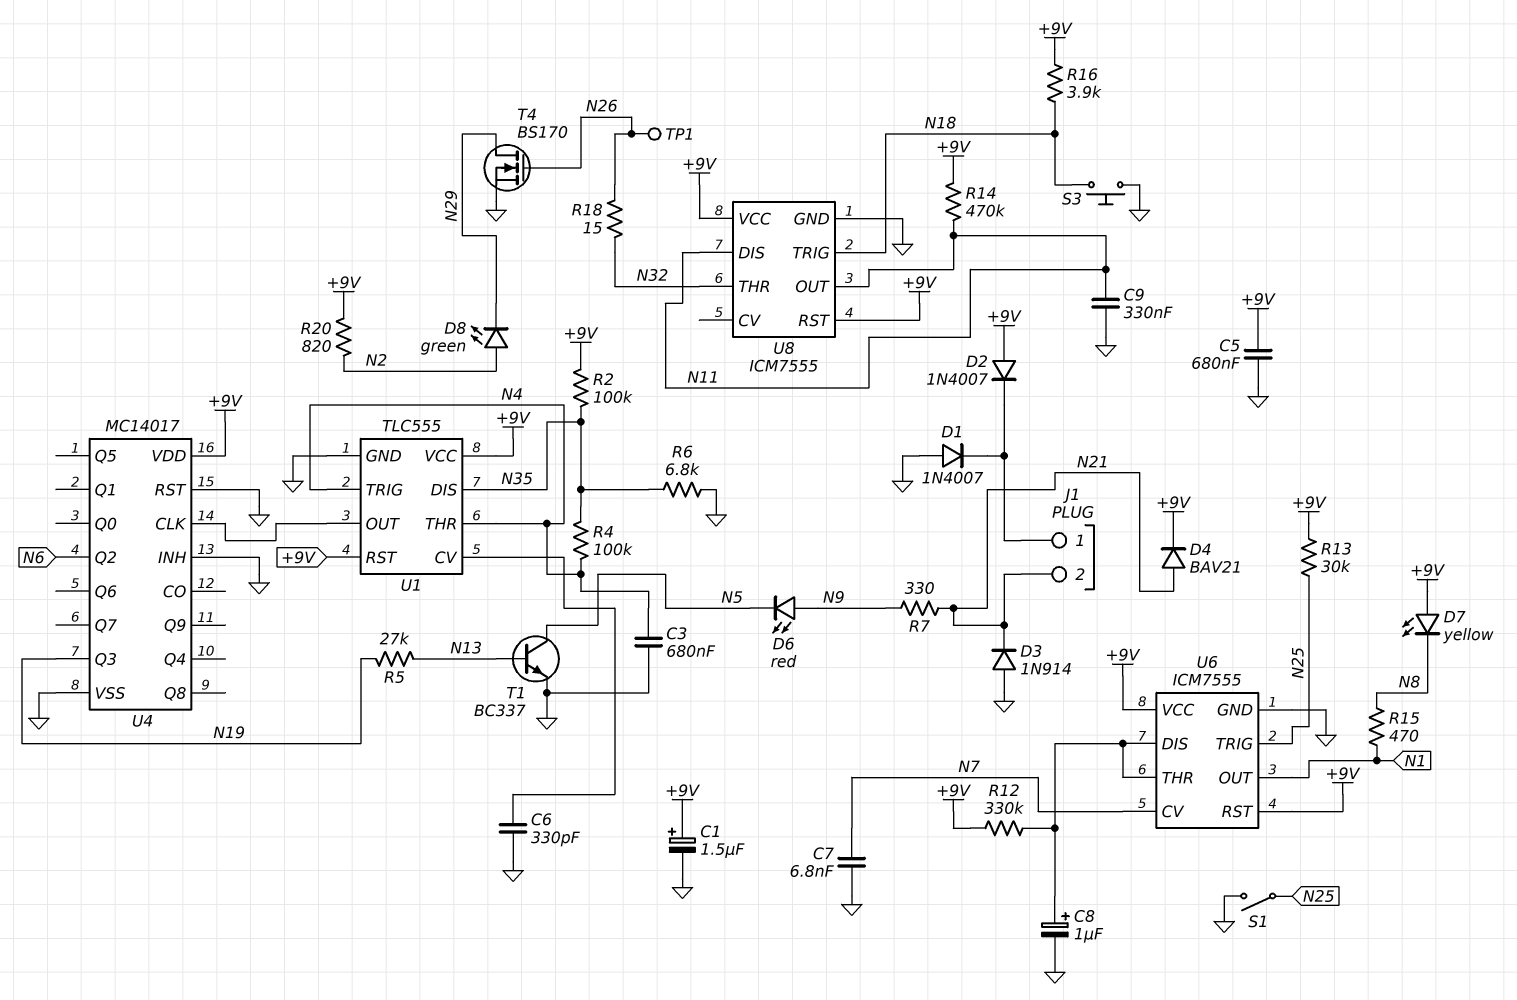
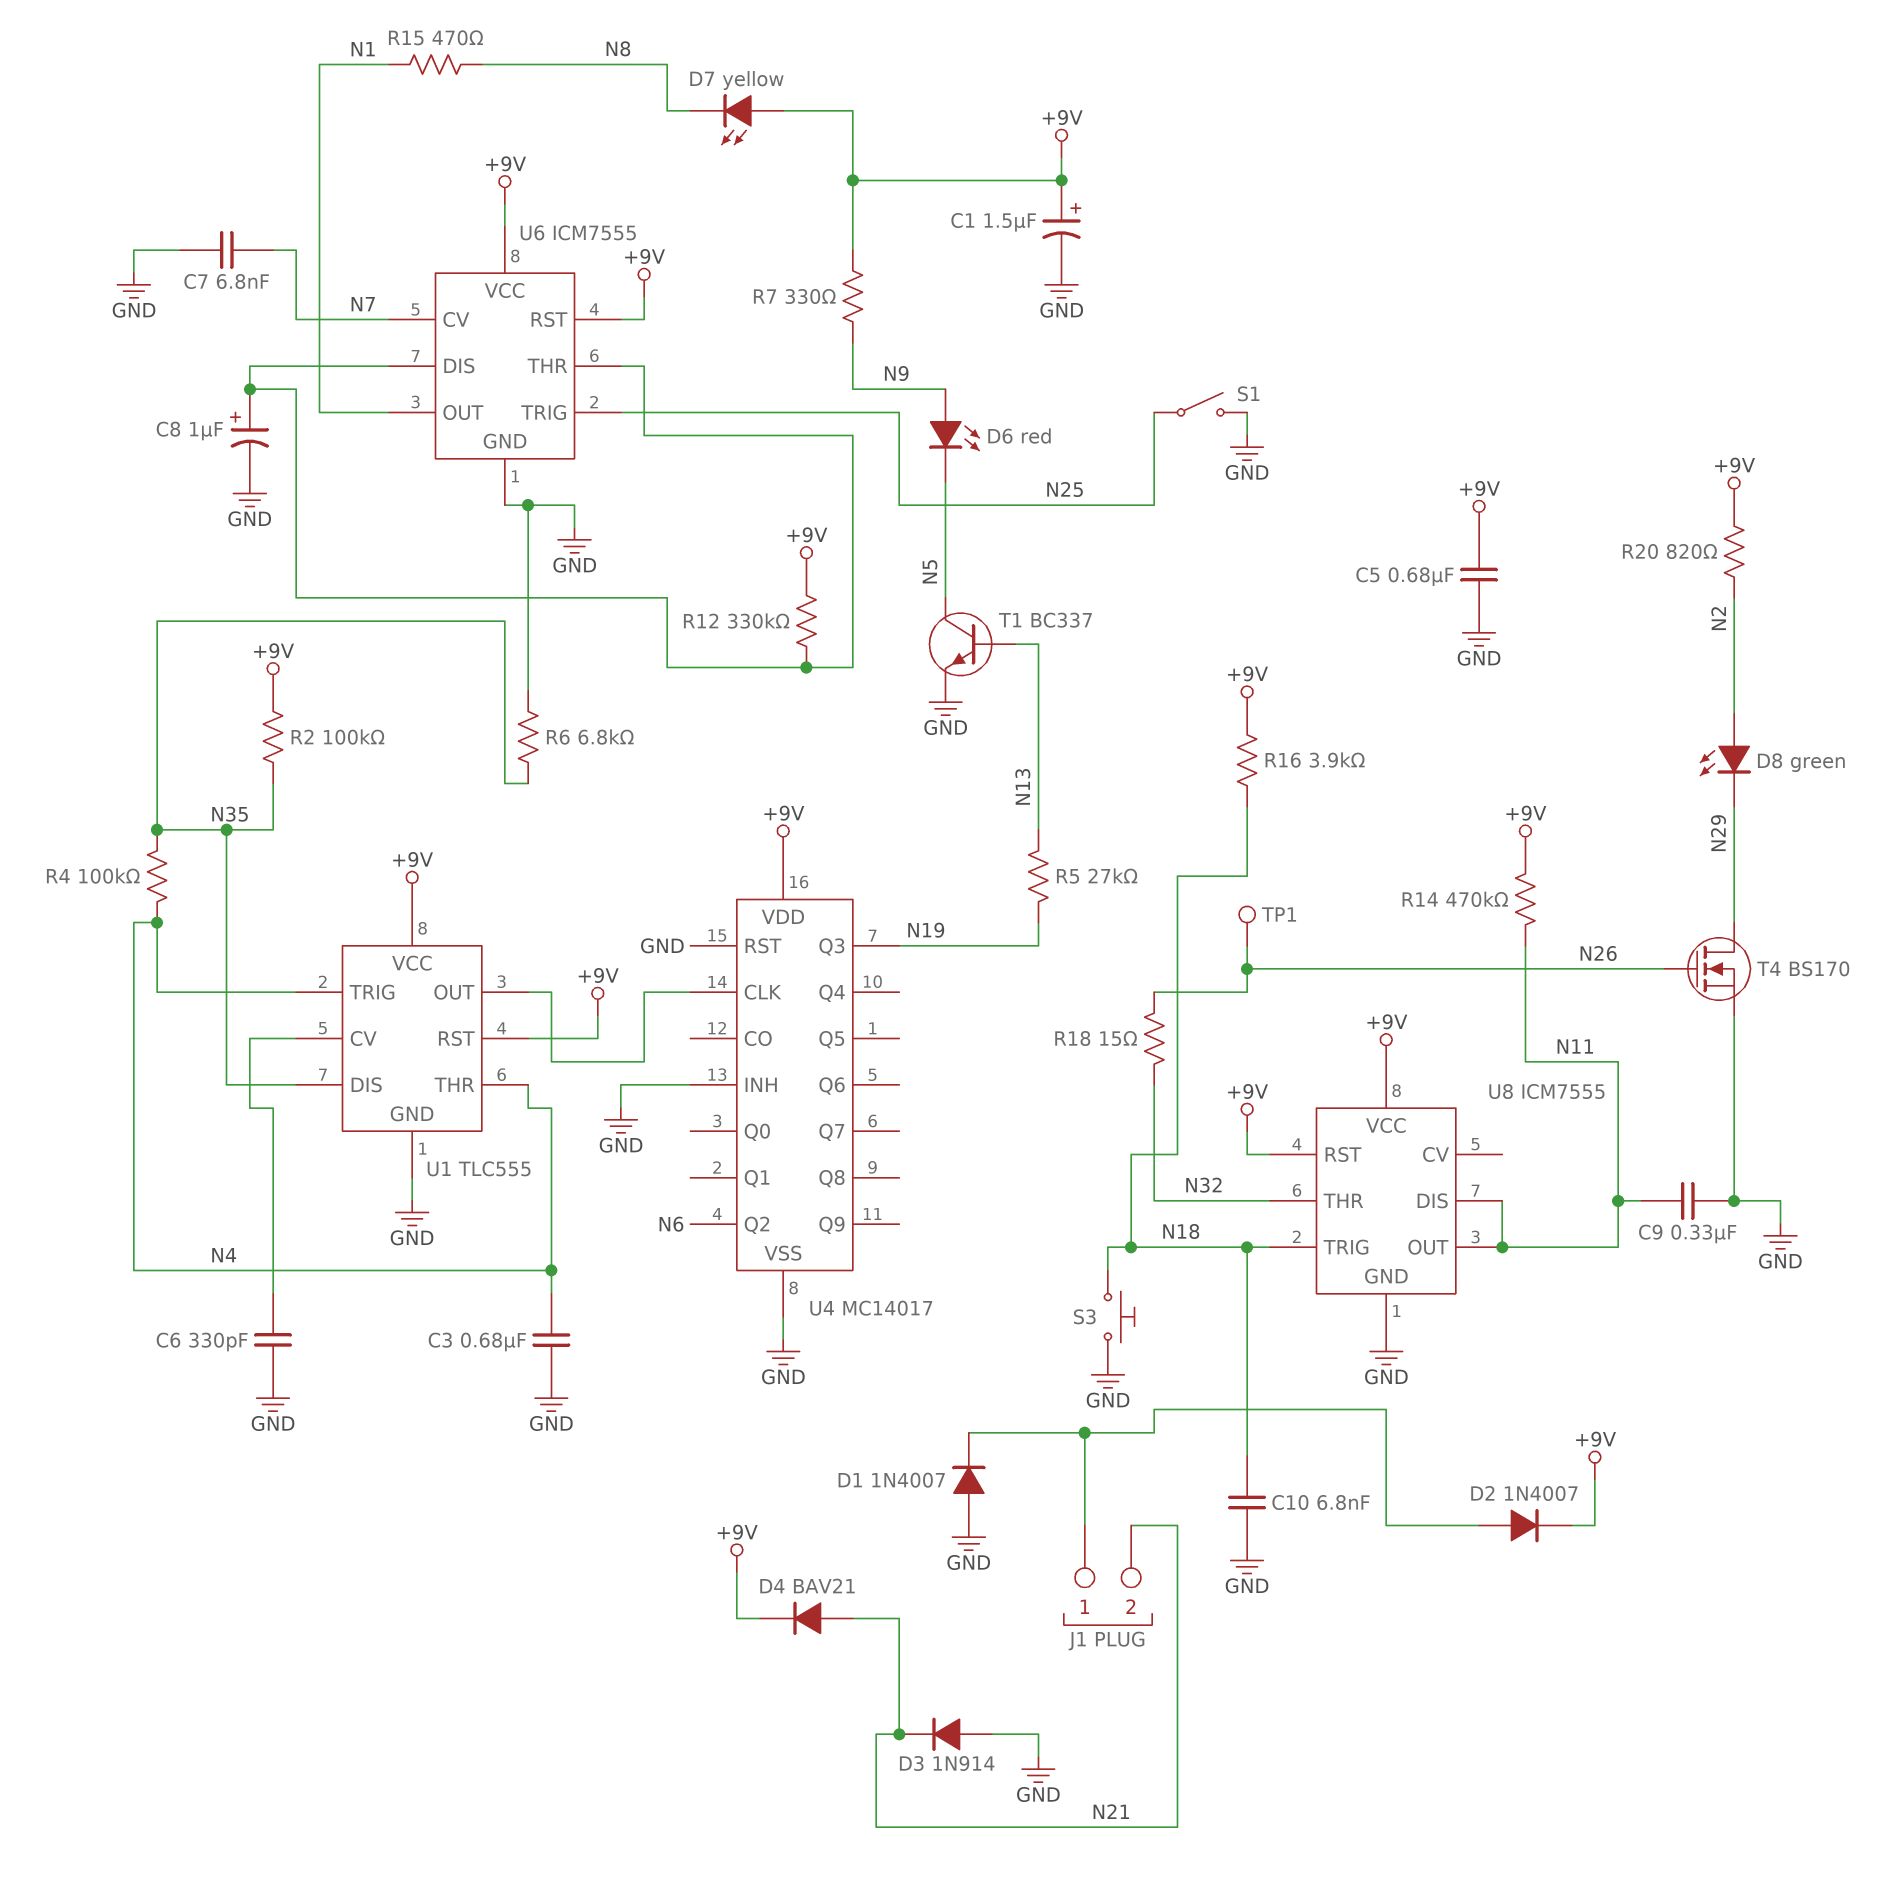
C10: none -> 6.8nF (GND, N18)
D2: diode 1N4007 (A +9V, K J1/1) -> diode 1N4007 (A J1/1, K +9V)
R7: 330 (N9, N21) -> 330 (+9V, N9)
R13: 30k (+9V, N25) -> none

